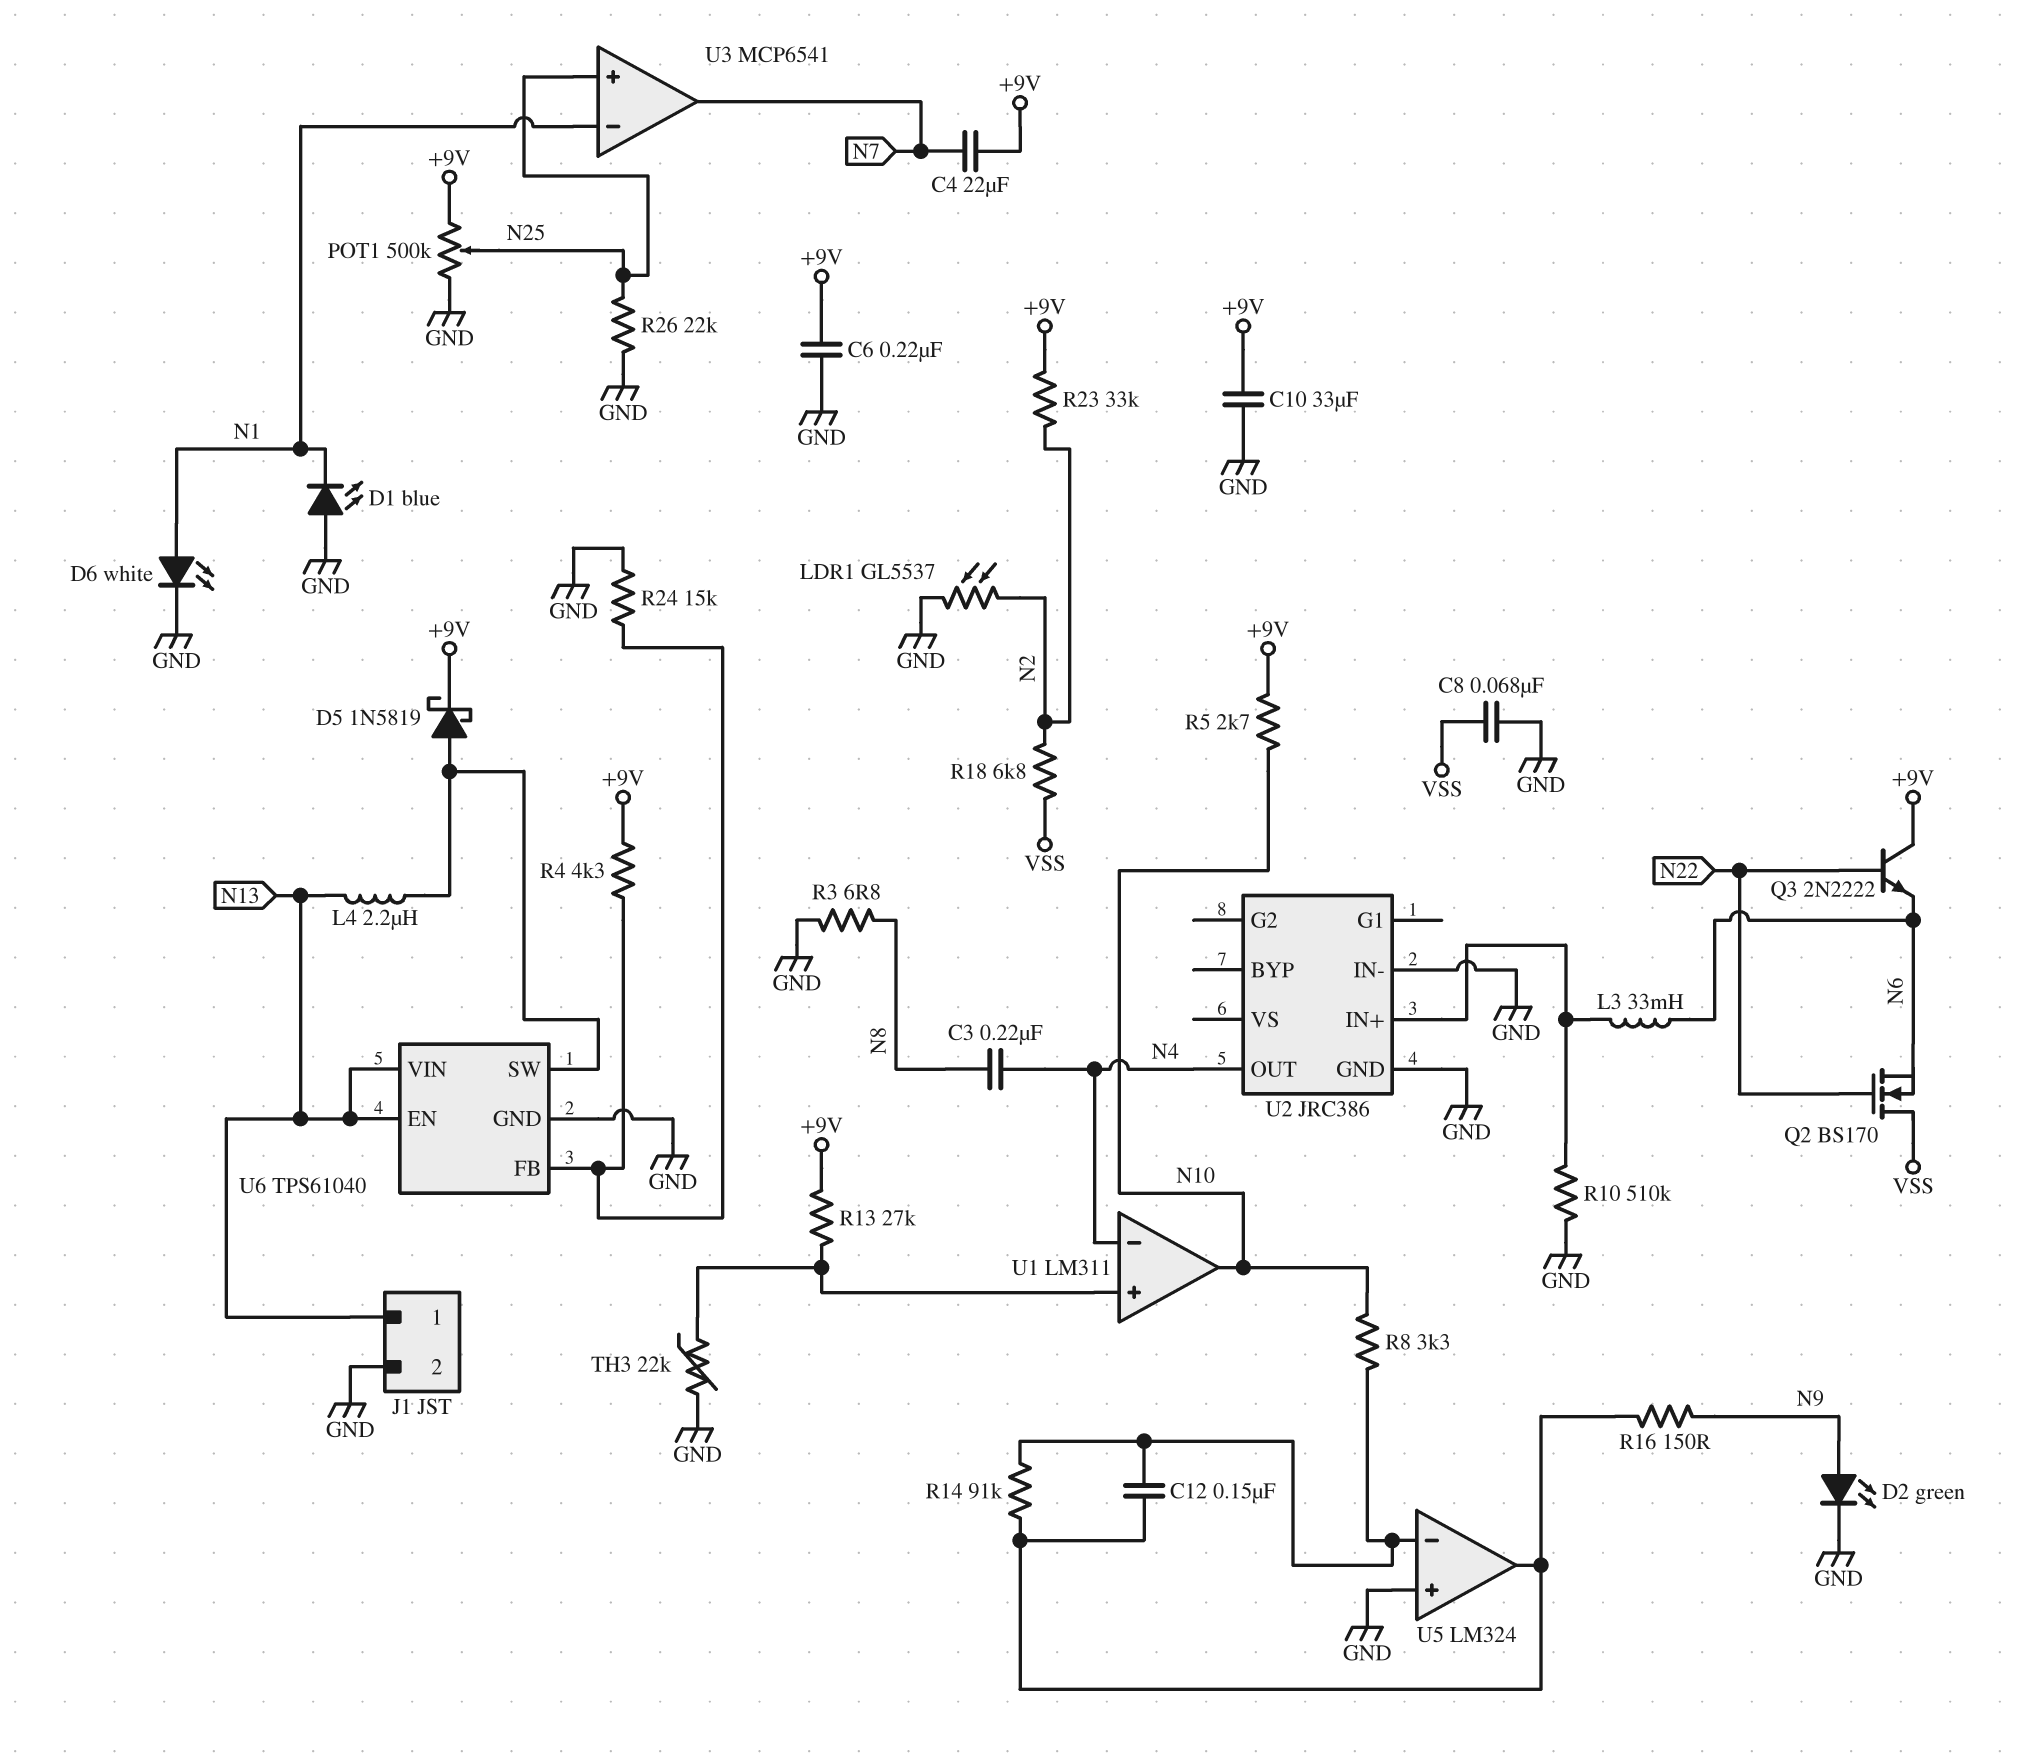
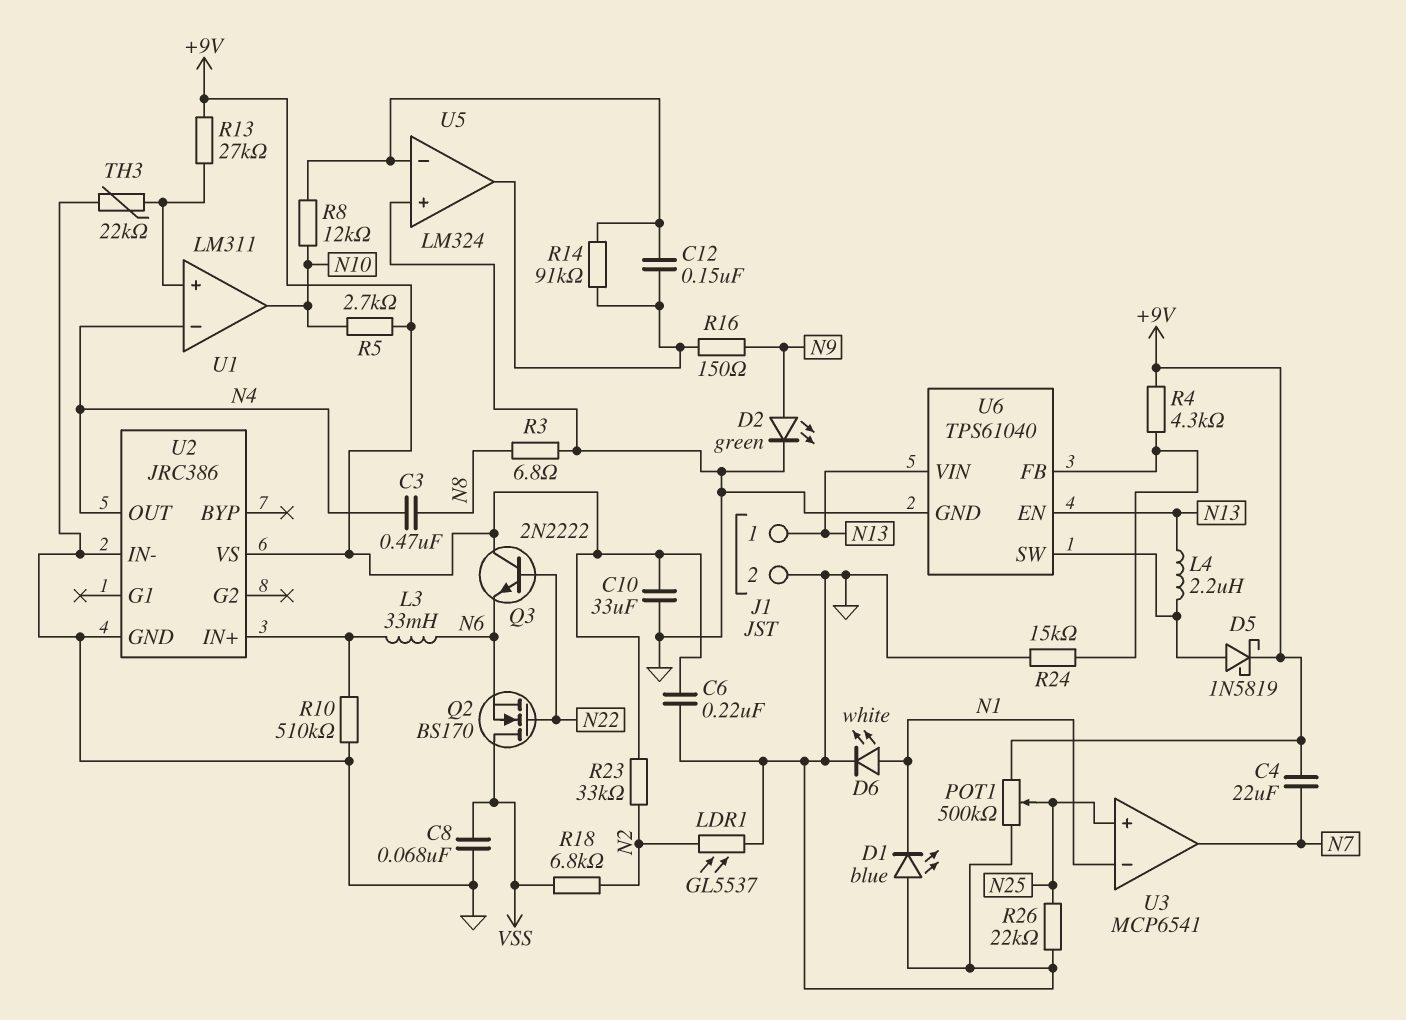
C3: 220nF (N4, N8) -> 470nF (N4, N8)
R8: 3.3k (N10, U5/in-) -> 12k (N10, U5/in-)
U2 pin VS: none -> +9V

